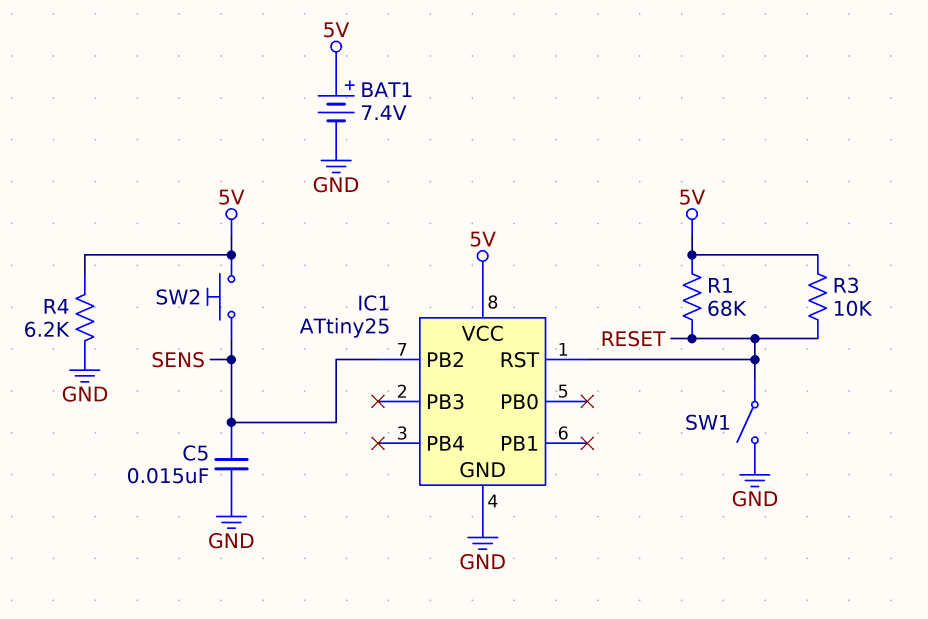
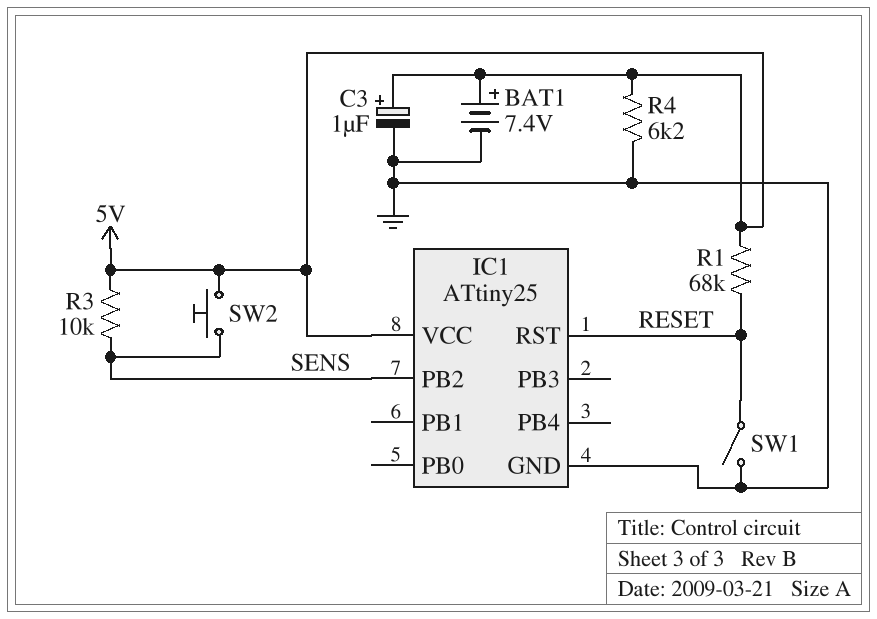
C3: none -> 1uF (plus 5V, minus GND)
C5: 15nF (GND, SENS) -> none
R3: 10k (5V, RESET) -> 10k (5V, SENS)

